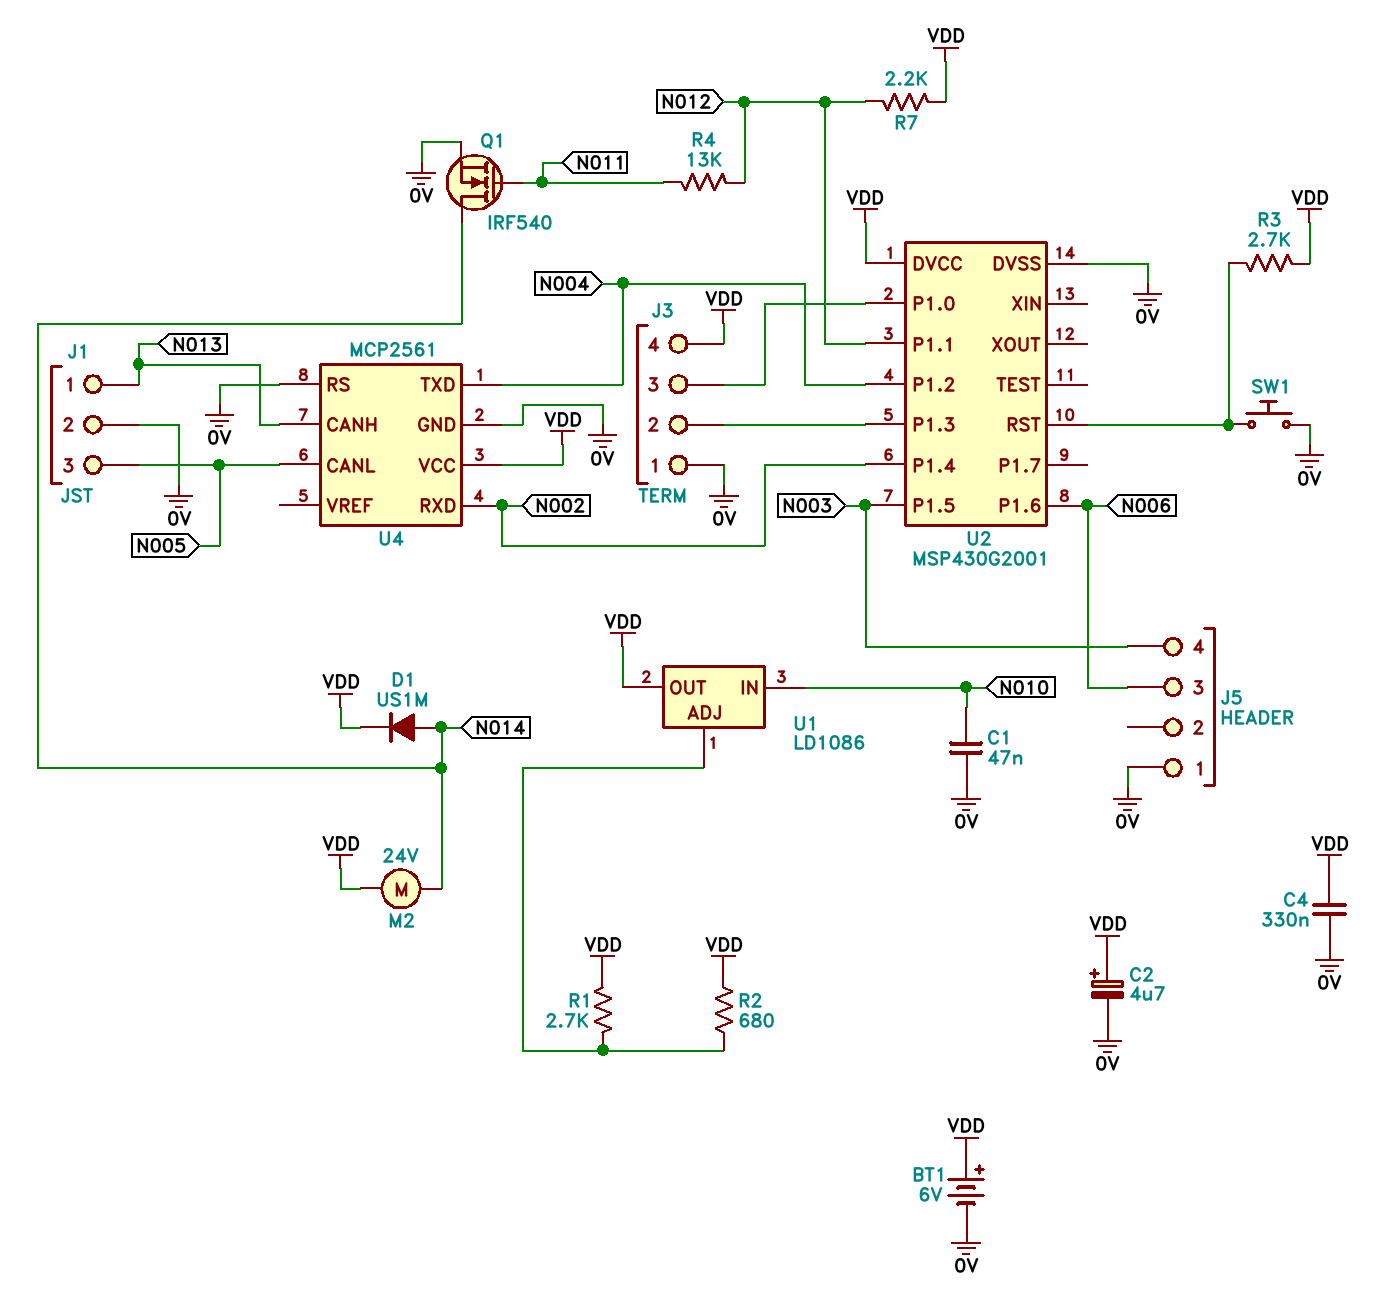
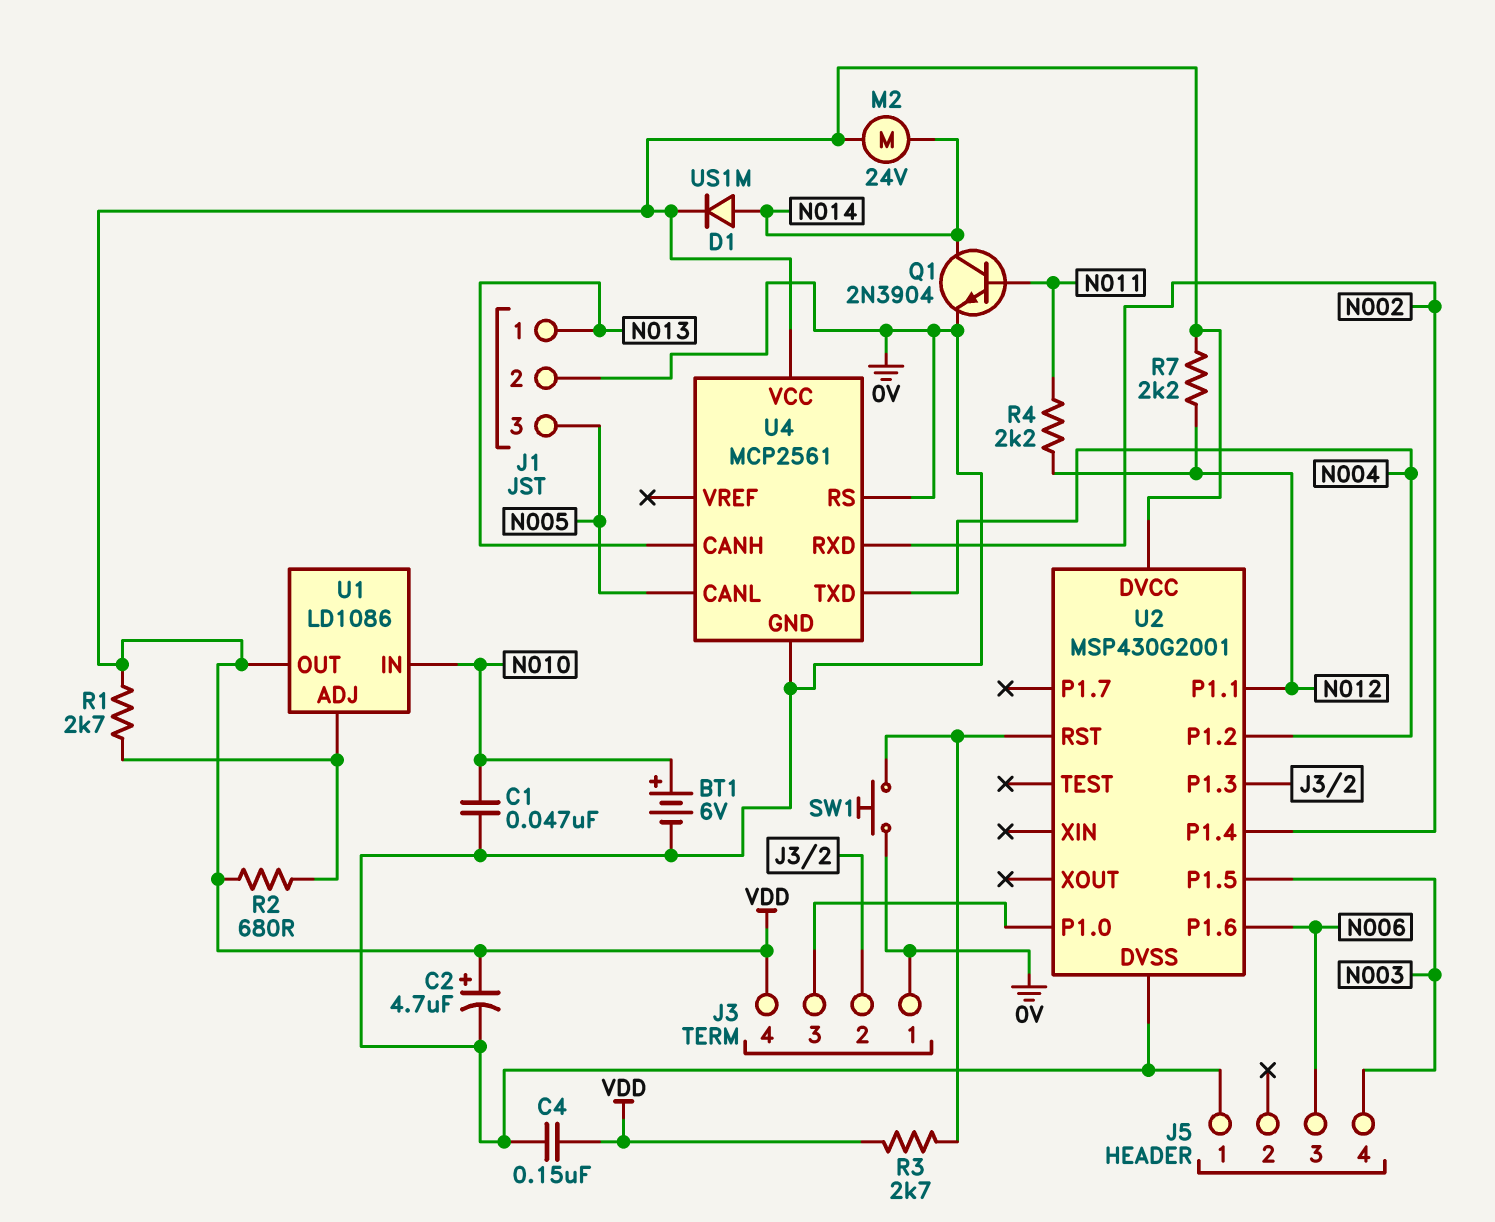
BT1: 6V (plus VDD, minus 0V) -> 6V (plus N010, minus 0V)
C4: 330nF (0V, VDD) -> 150nF (0V, VDD)
Q1: NMOS IRF540 (G N011, D N014, S 0V) -> NPN 2N3904 (B N011, C N014, E 0V)
R4: 13k (N011, N012) -> 2.2k (N011, N012)

